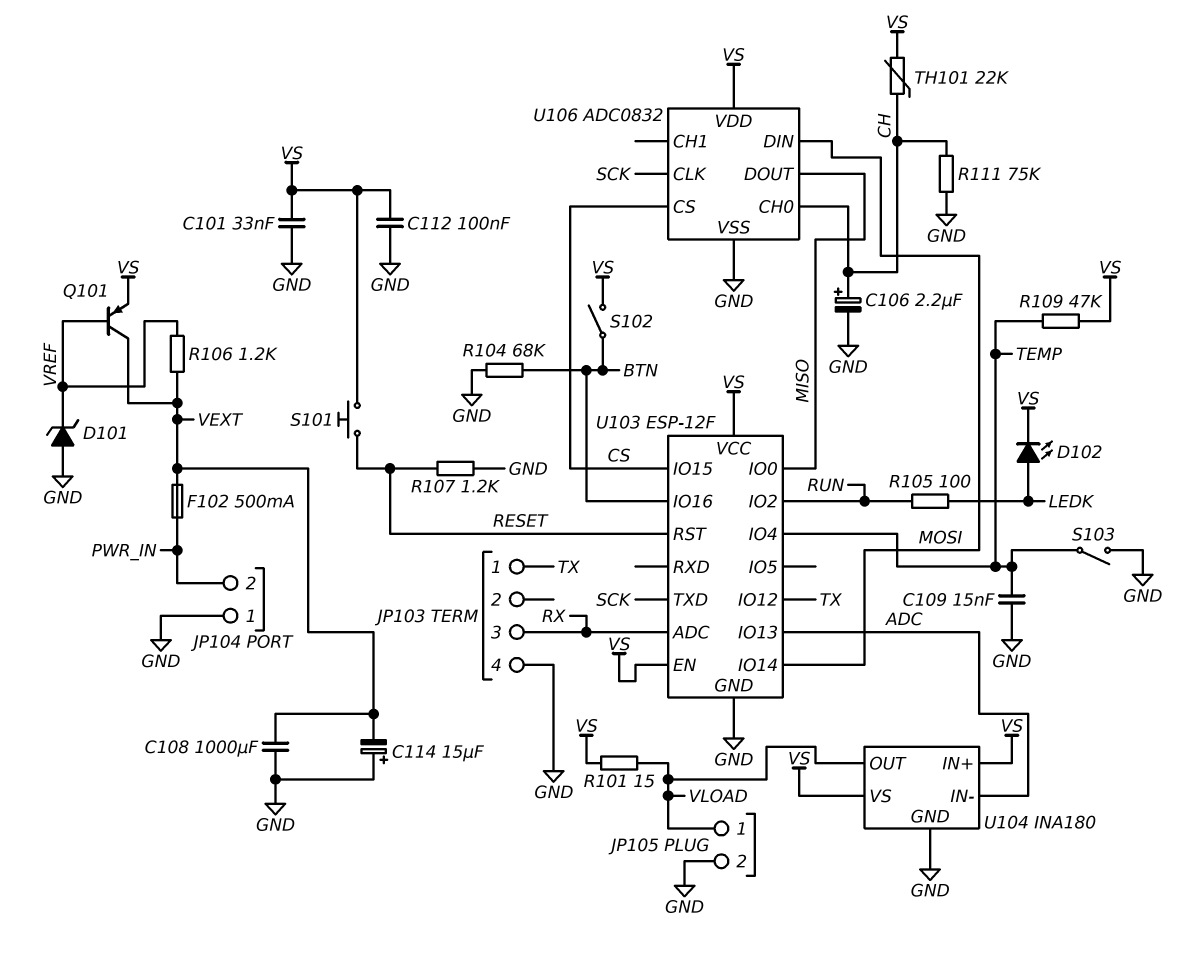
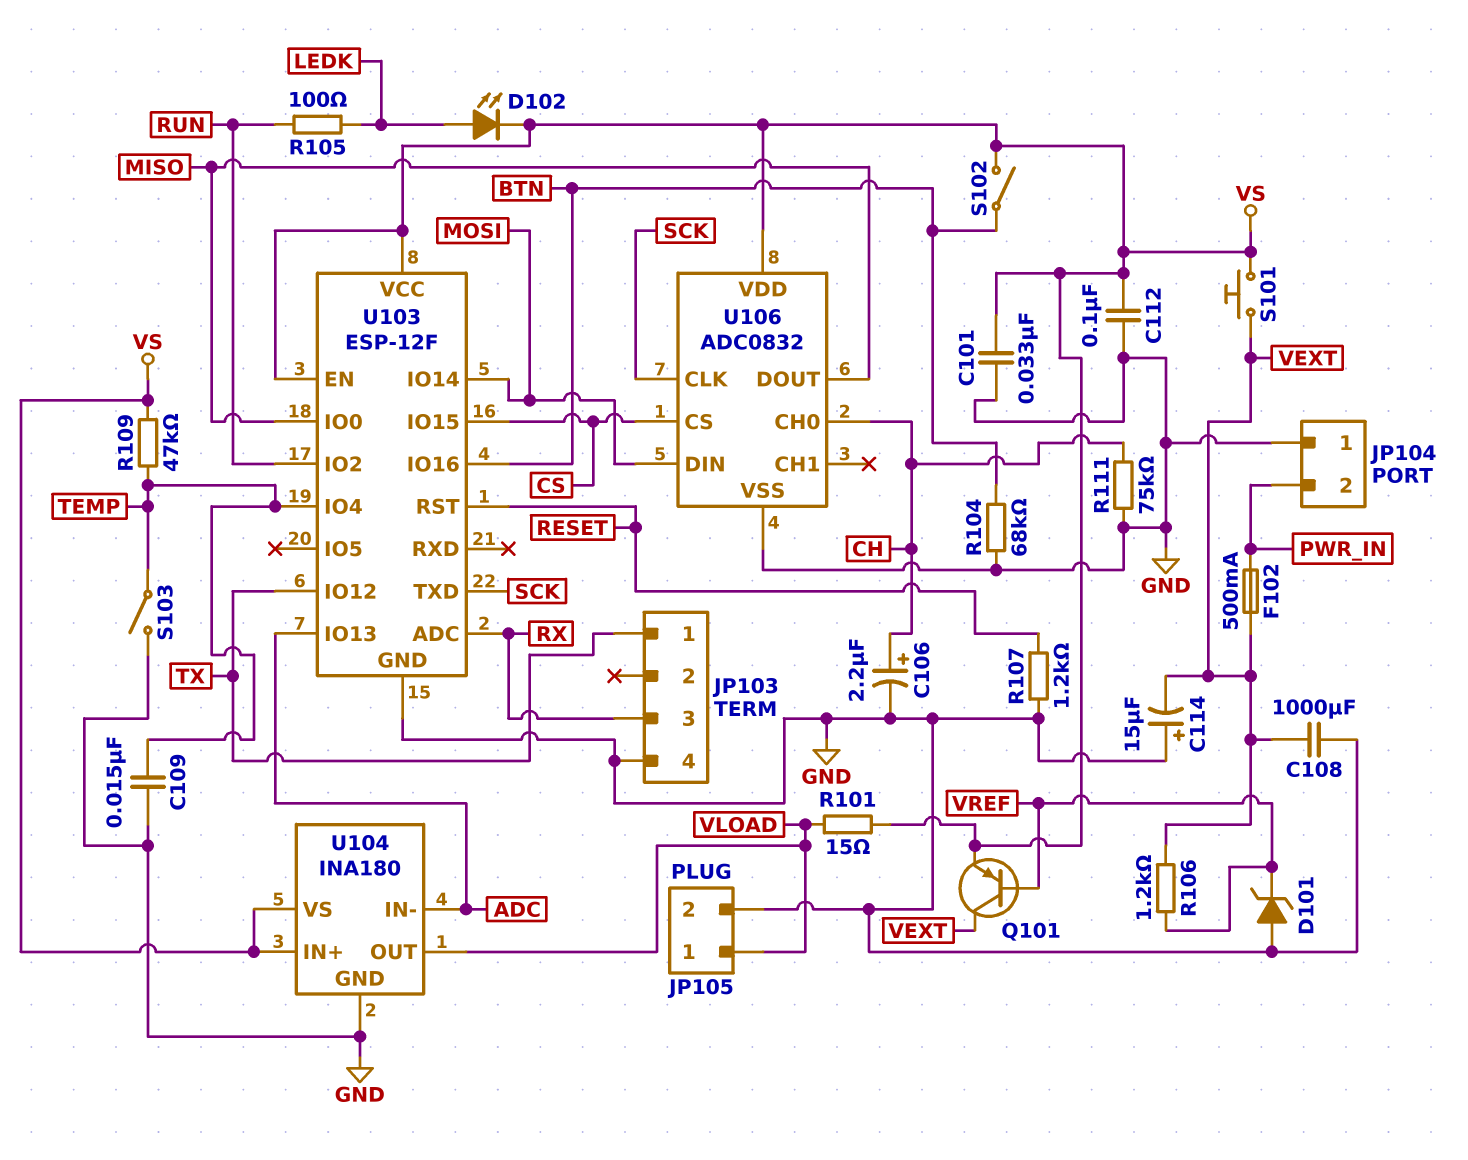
S101: button (RESET, VS) -> button (VEXT, VS)
TH101: 22k (CH, VS) -> none

